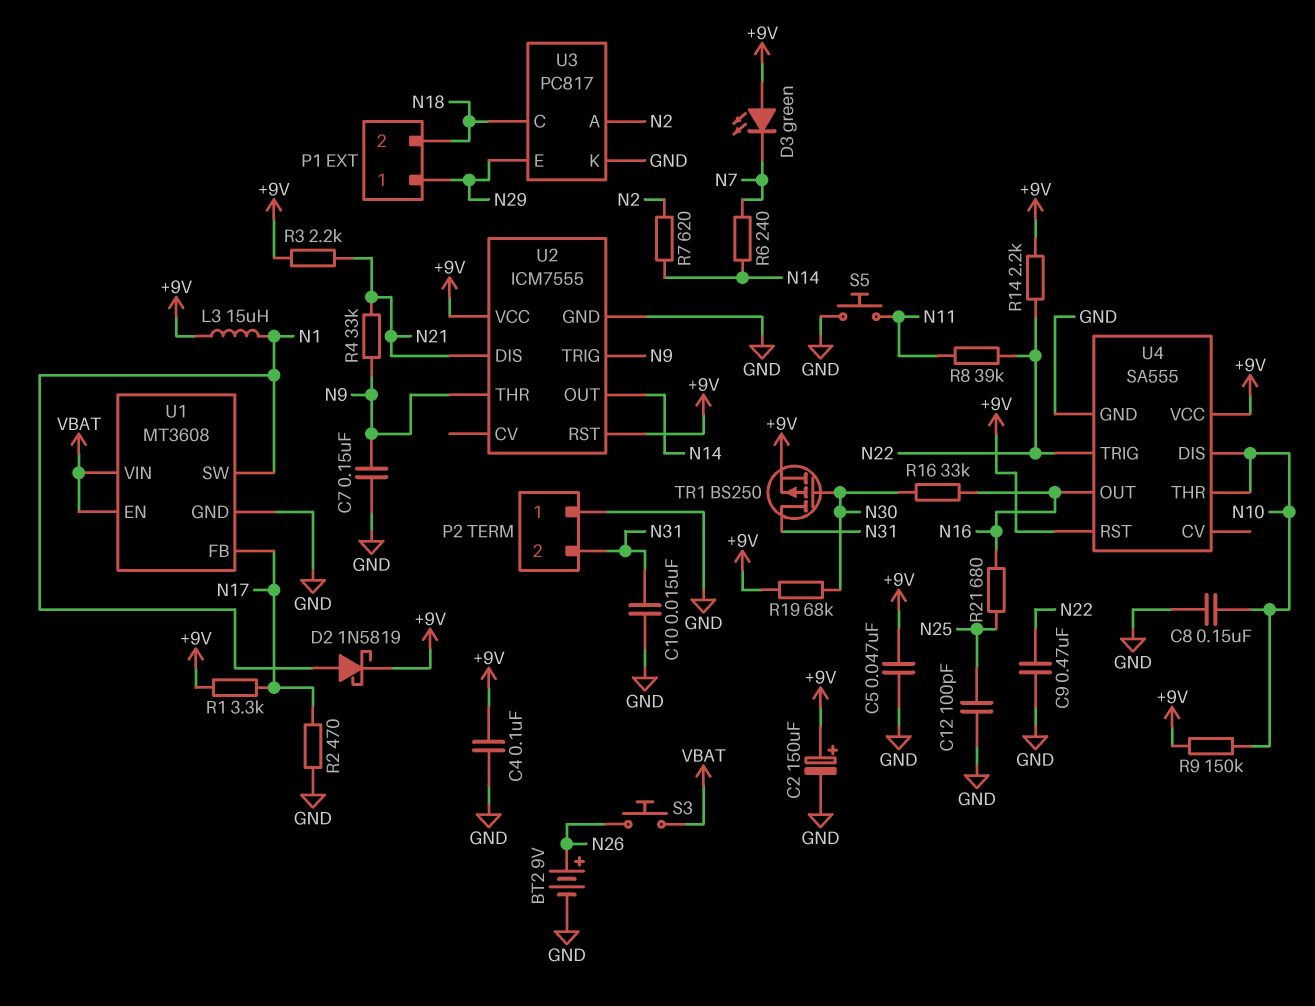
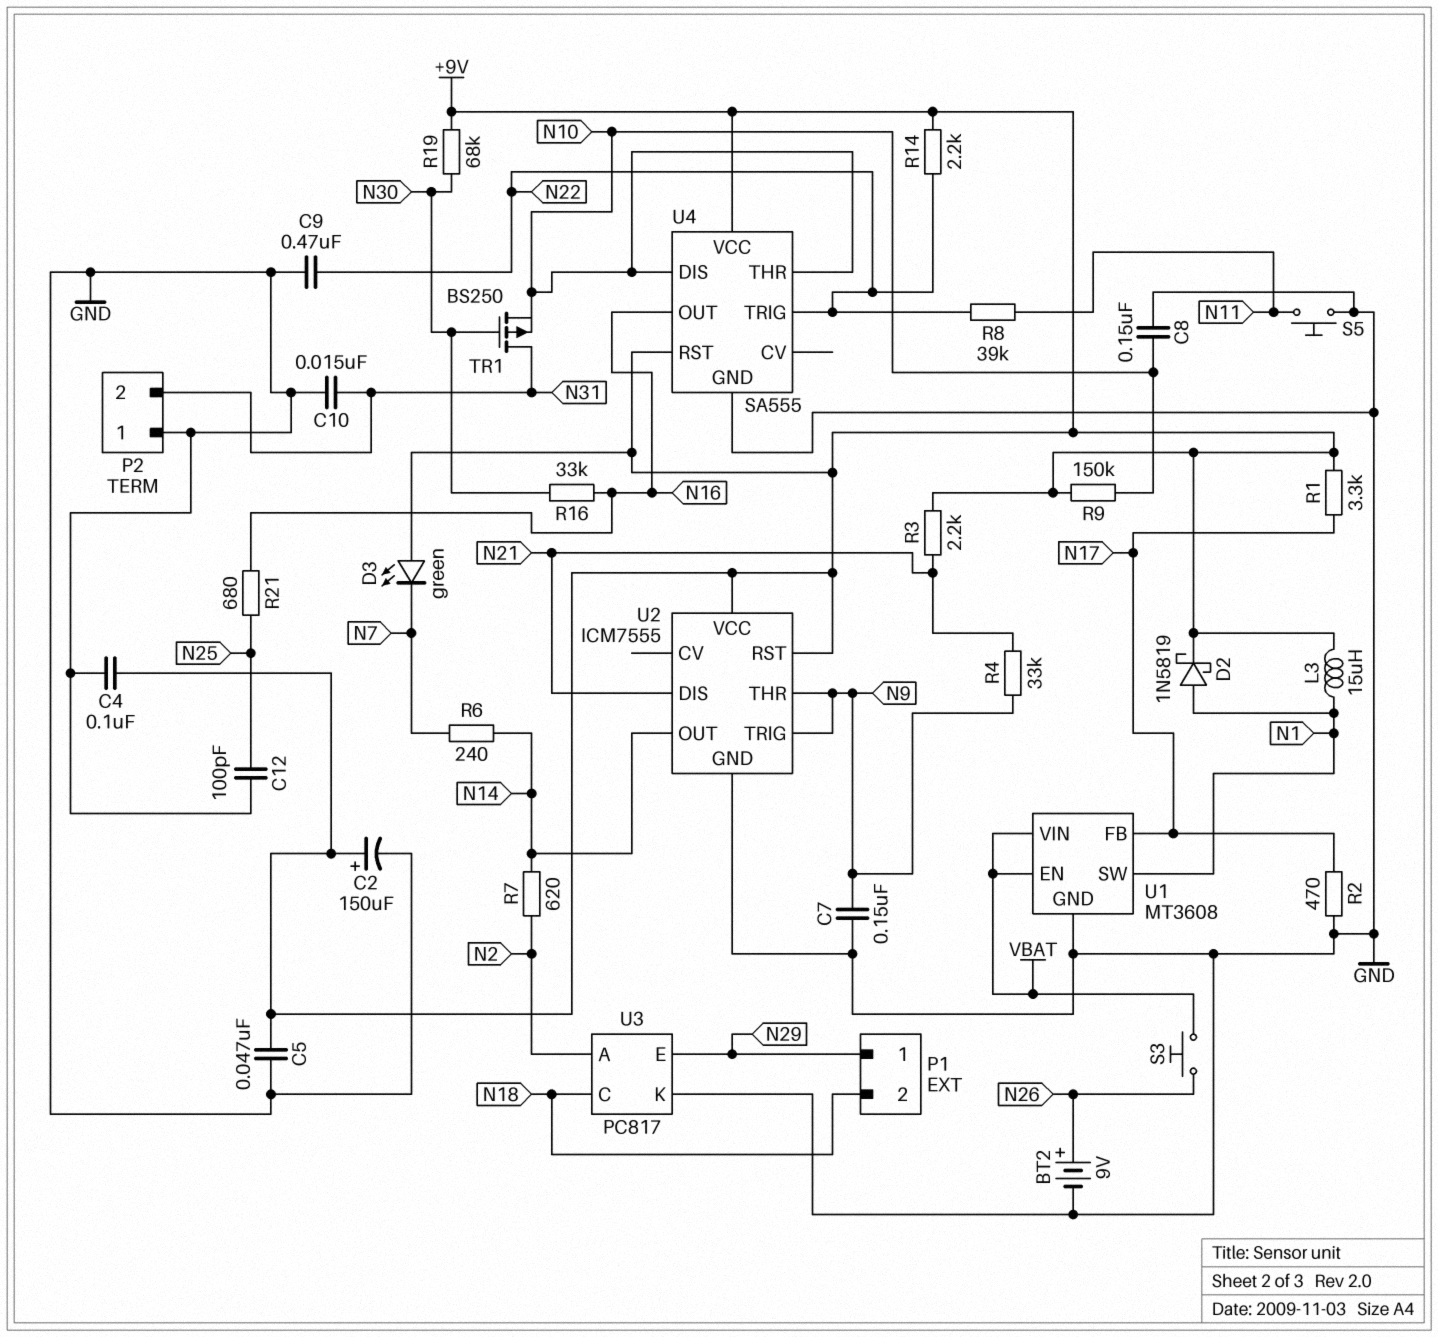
TR1: PMOS BS250 (G N30, D N31, S +9V) -> PMOS BS250 (G N30, D N31, S N10)

